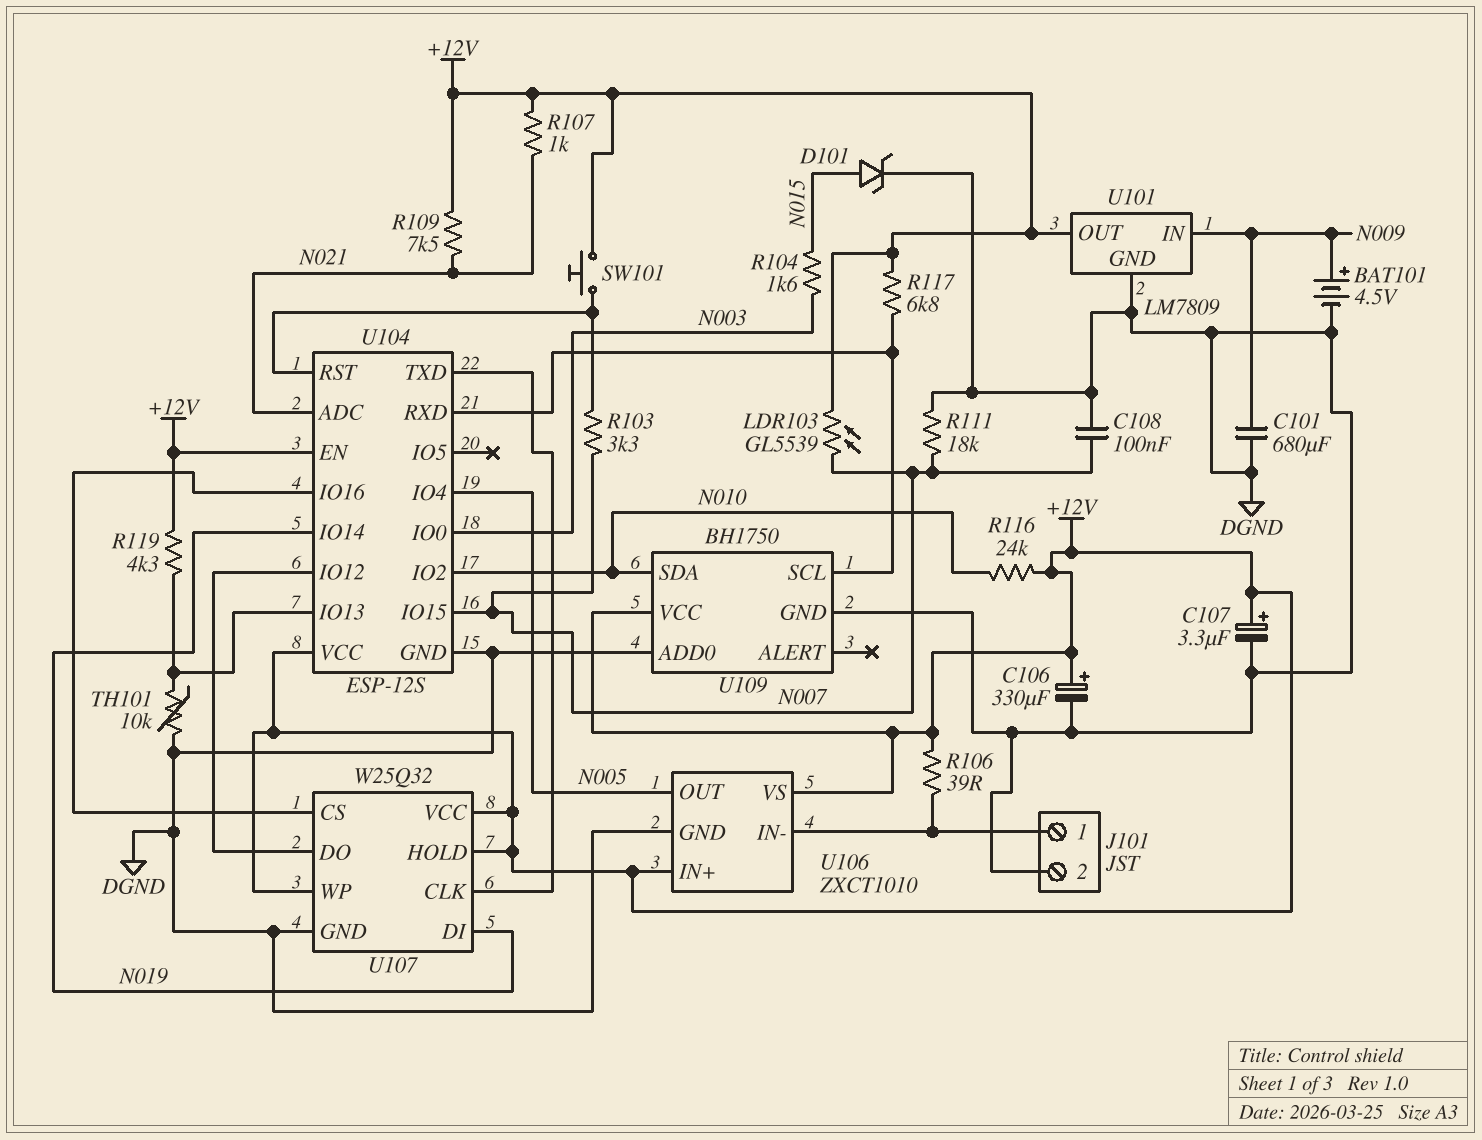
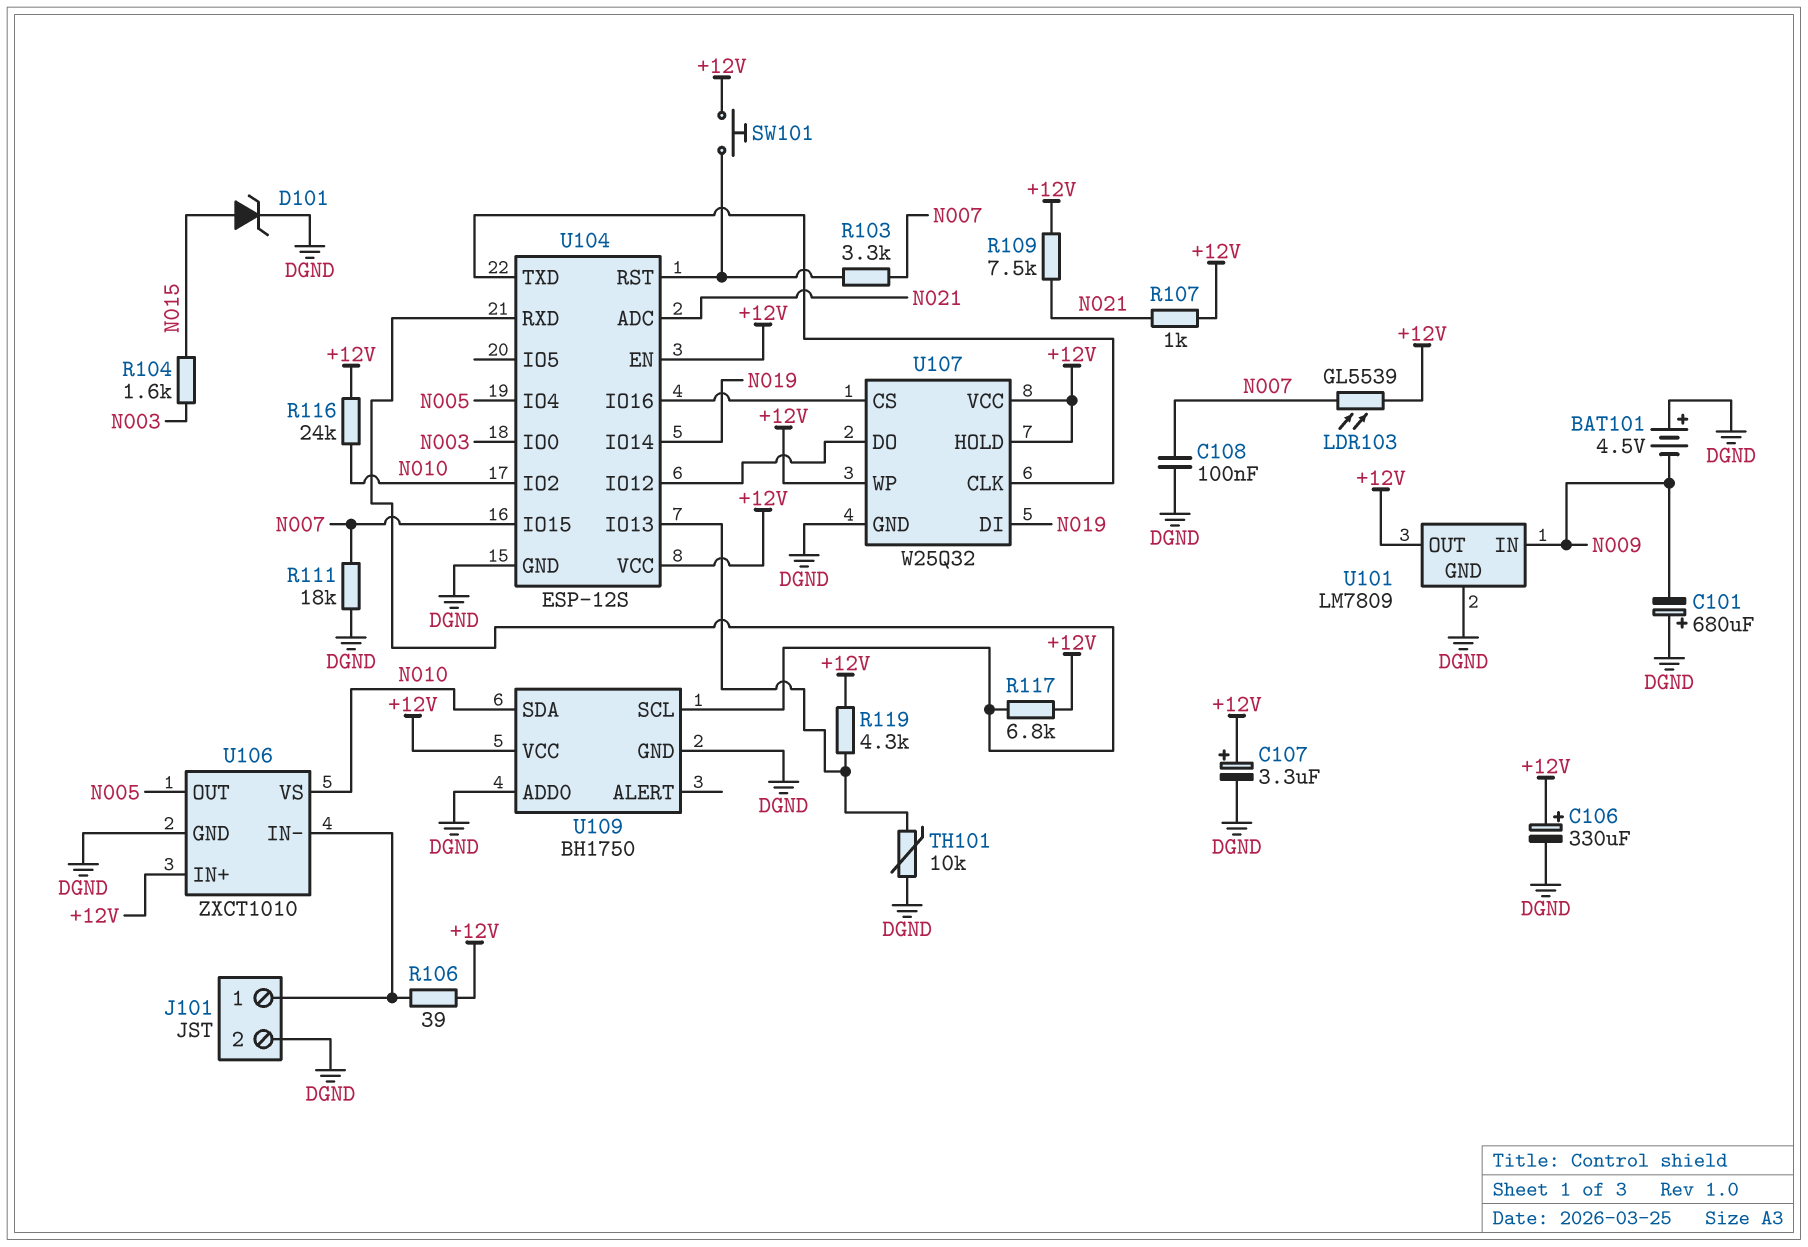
BAT101: 4.5V (plus N009, minus DGND) -> 4.5V (plus DGND, minus N009)
C101: 680uF (DGND, N009) -> 680uF (plus DGND, minus N009)
U106 pin VS: +12V -> N010

